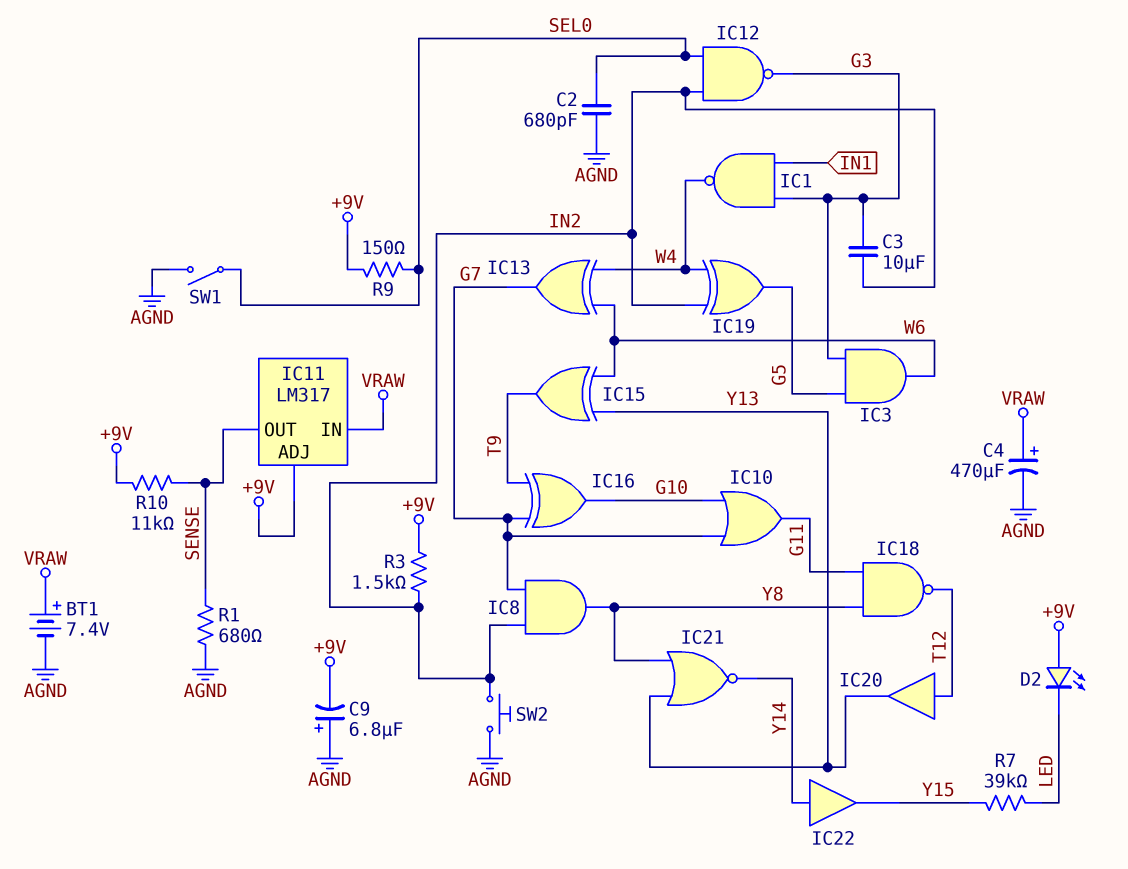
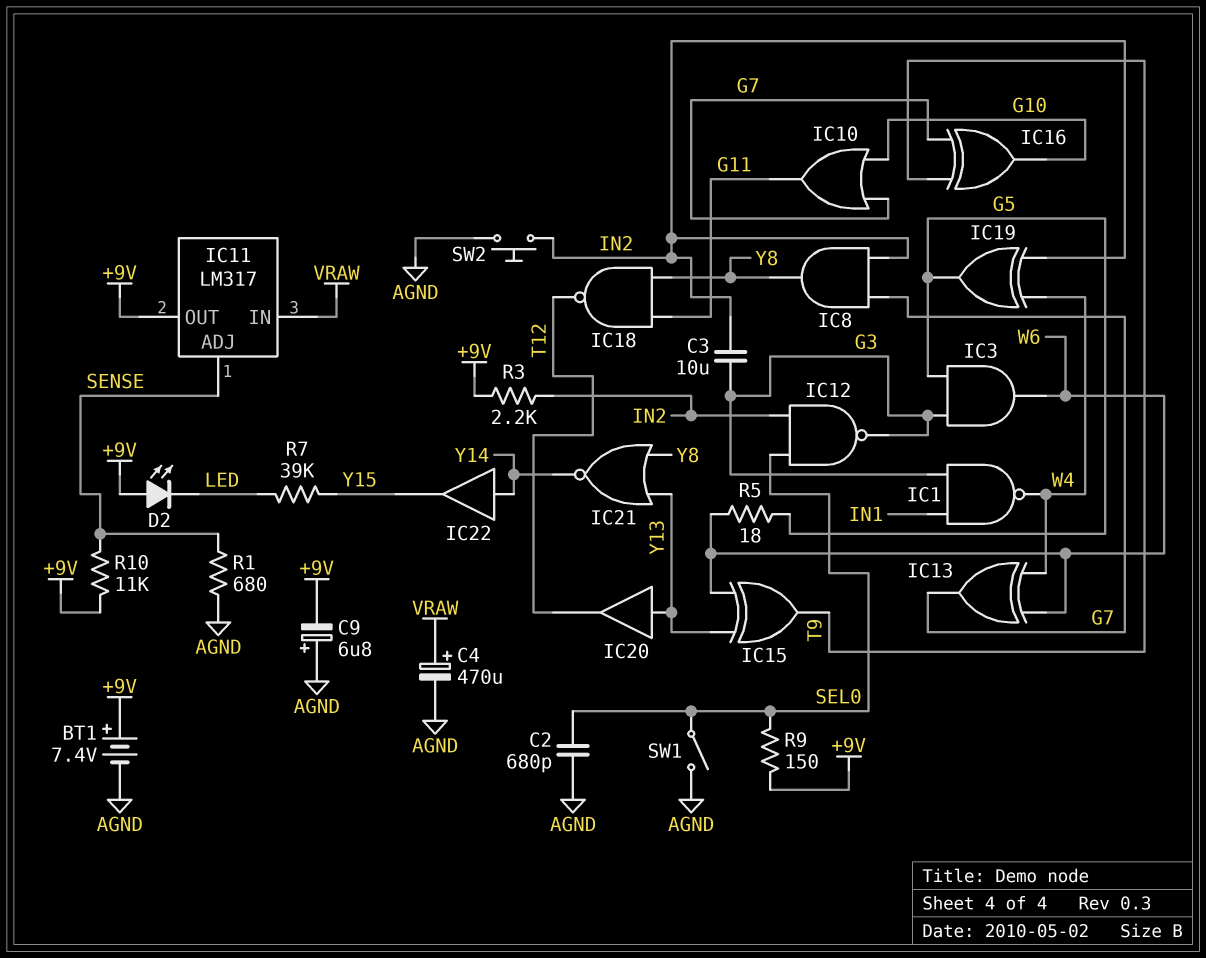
BT1: 7.4V (plus VRAW, minus AGND) -> 7.4V (plus +9V, minus AGND)
IC11 pin ADJ: +9V -> SENSE
IC11 pin OUT: SENSE -> +9V
IC20: buffer (in T12, out Y13) -> buffer (in Y13, out T12)
R3: 1.5k (+9V, IN2) -> 2.2k (+9V, IN2)
R5: none -> 18 (G5, W6)

